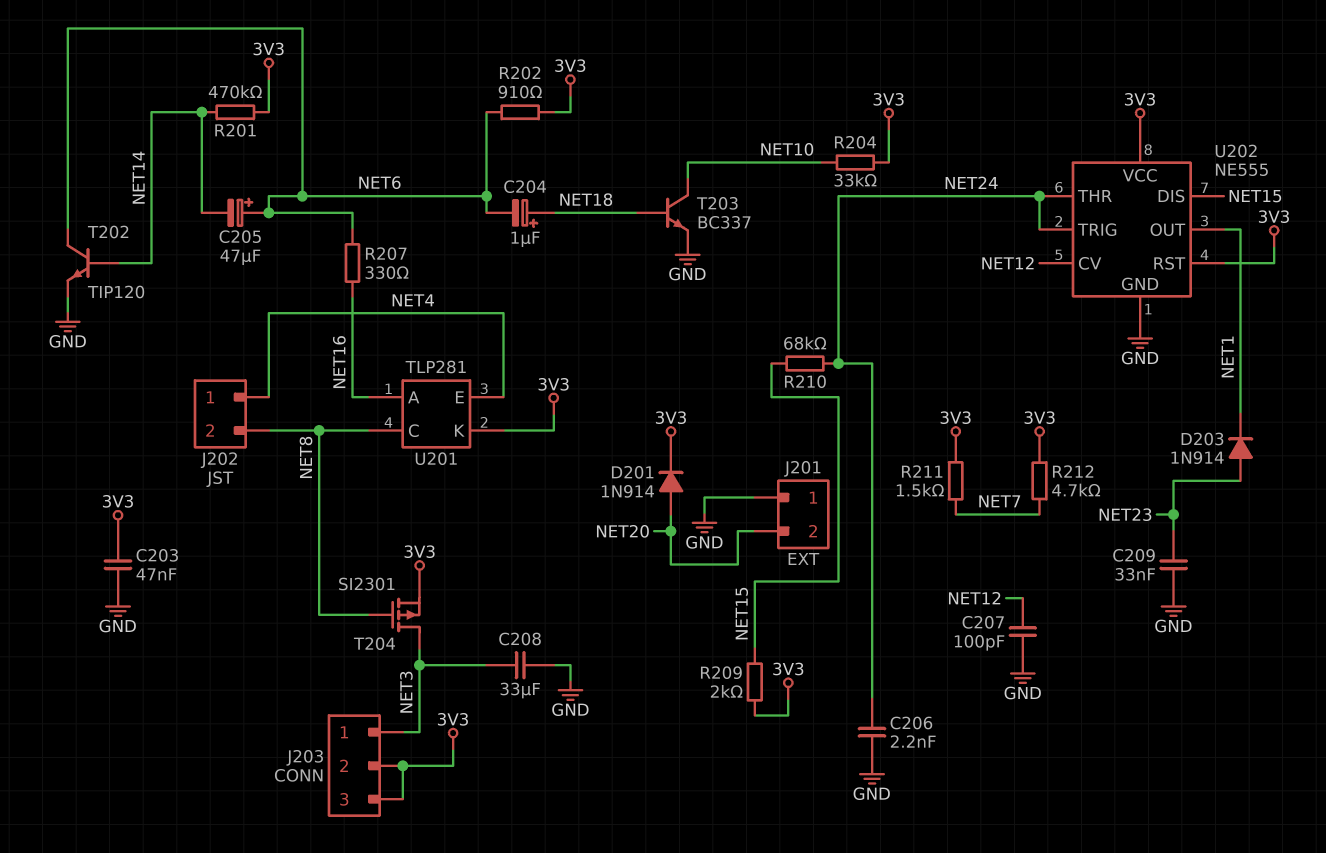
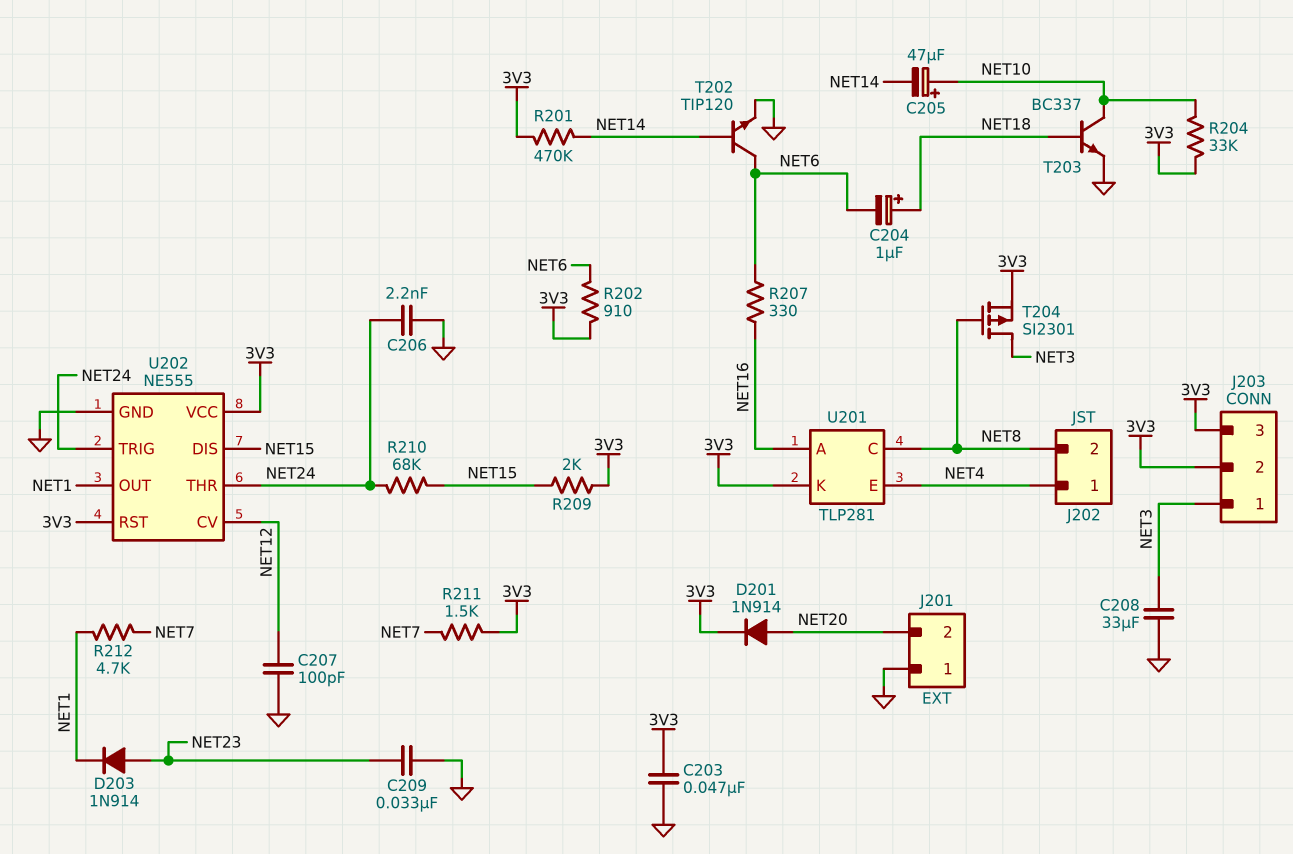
C205: 47uF (plus NET6, minus NET14) -> 47uF (plus NET10, minus NET14)
R212: 4.7k (3V3, NET7) -> 4.7k (NET1, NET7)

